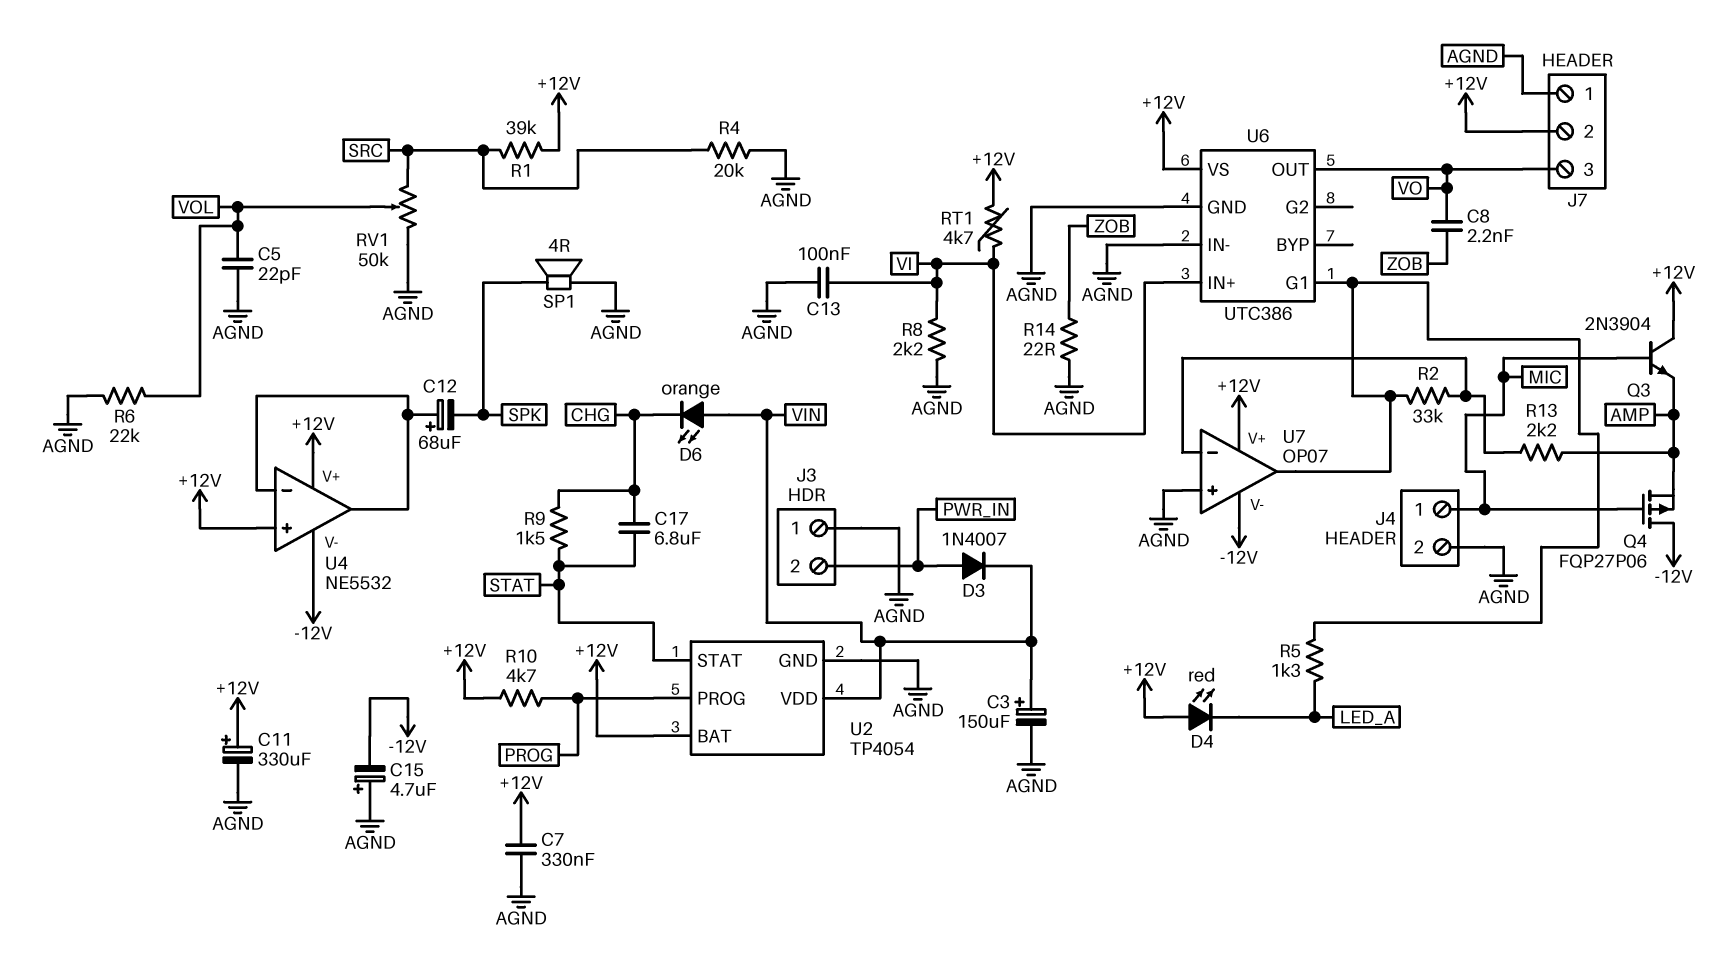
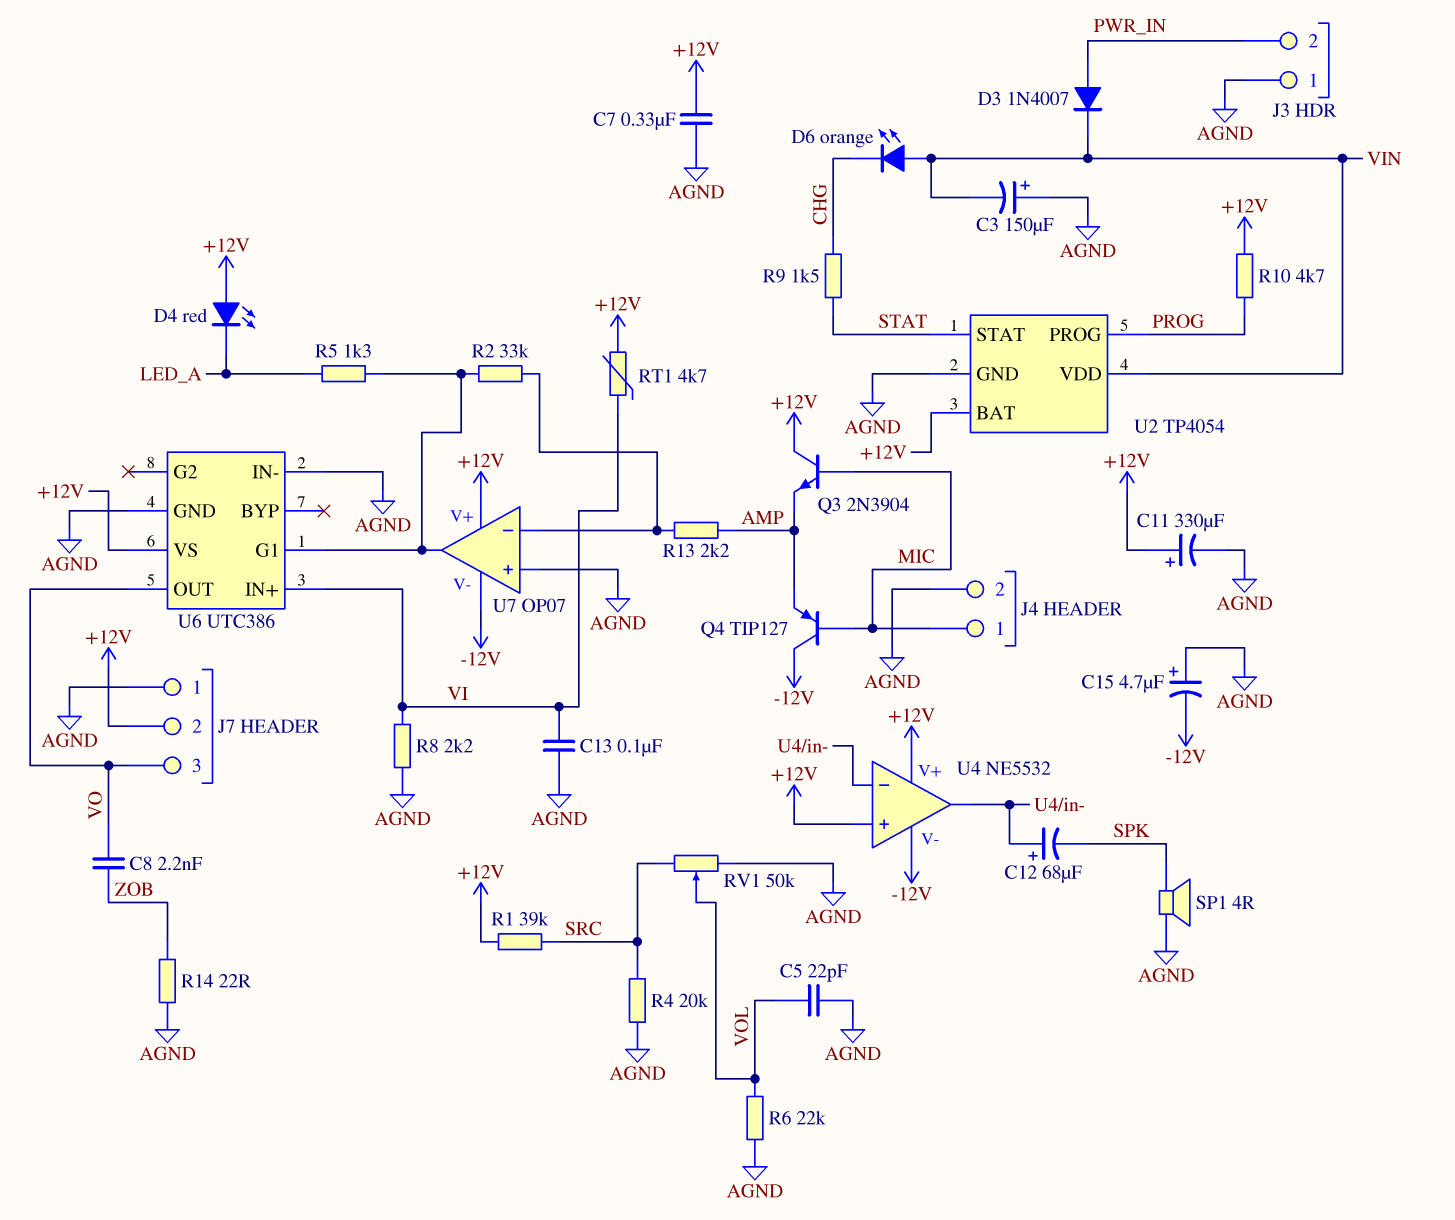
C3: 150uF (plus VIN, minus AGND) -> 150uF (plus AGND, minus VIN)
C17: 6.8uF (CHG, STAT) -> none
Q4: PMOS FQP27P06 (G MIC, D -12V, S AMP) -> PNP TIP127 (B MIC, C -12V, E AMP)

